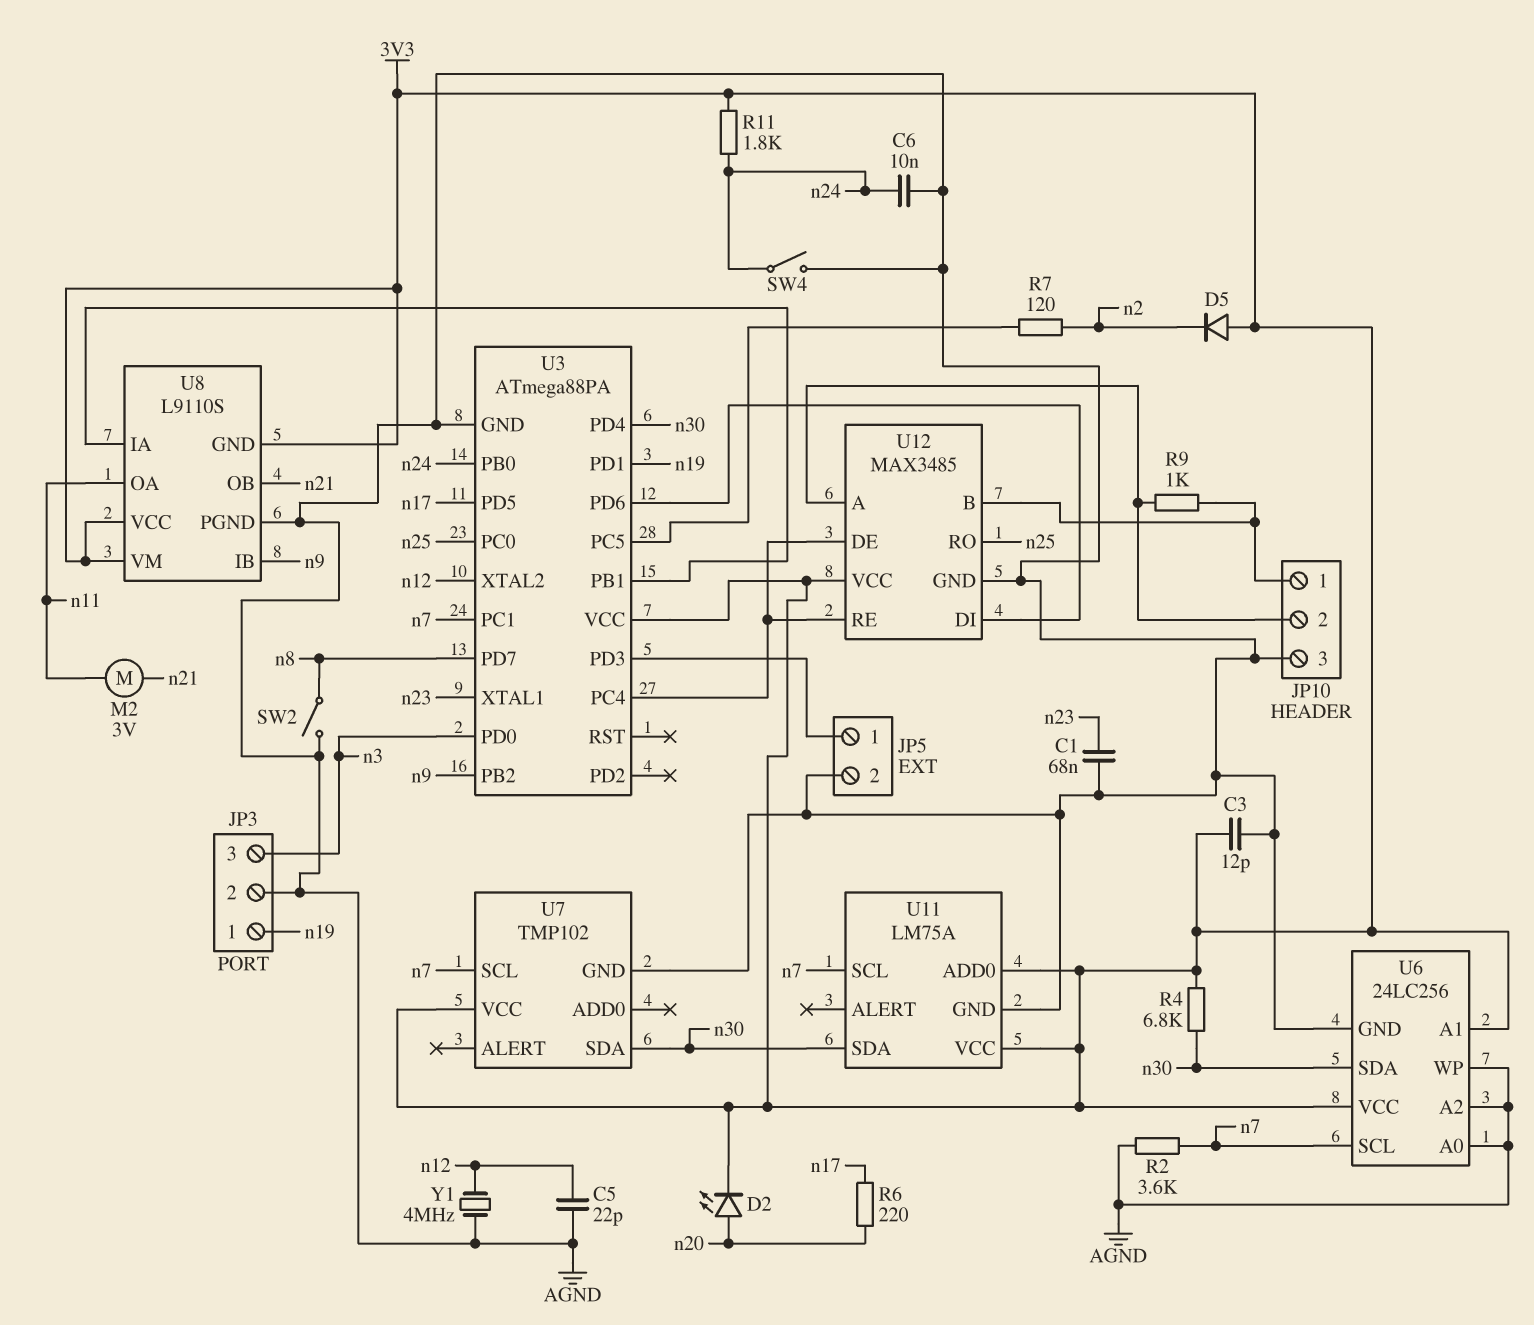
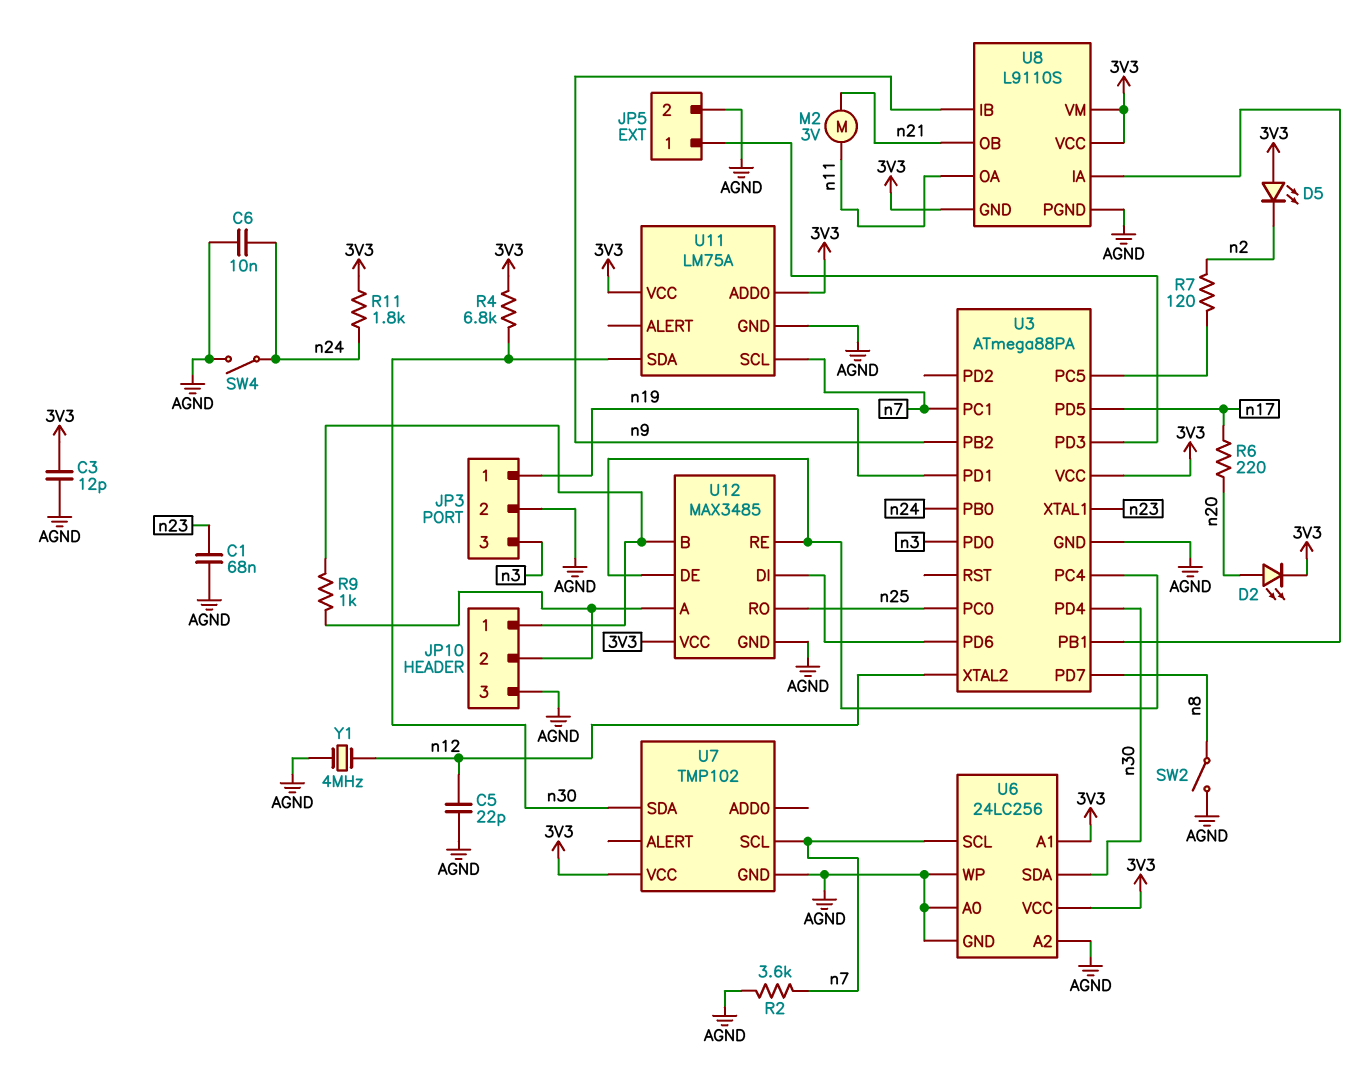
D5: diode (A 3V3, K n2) -> LED (A 3V3, K n2)

